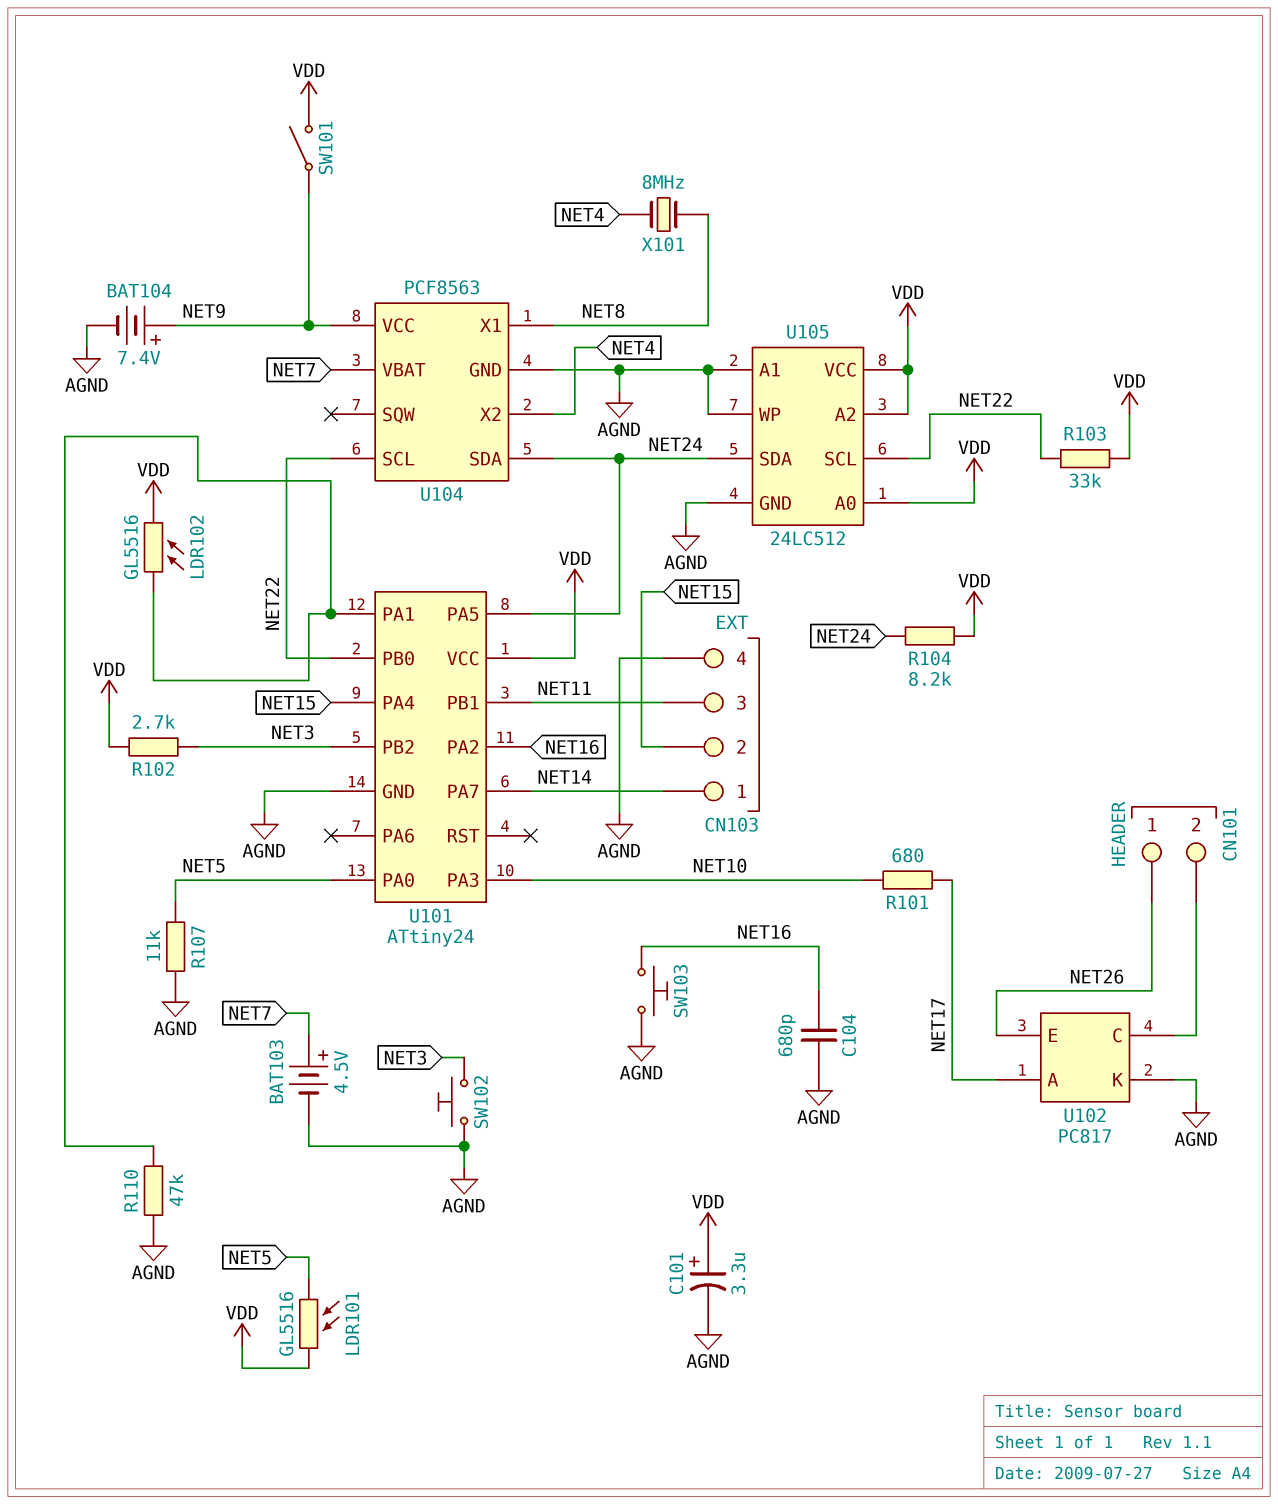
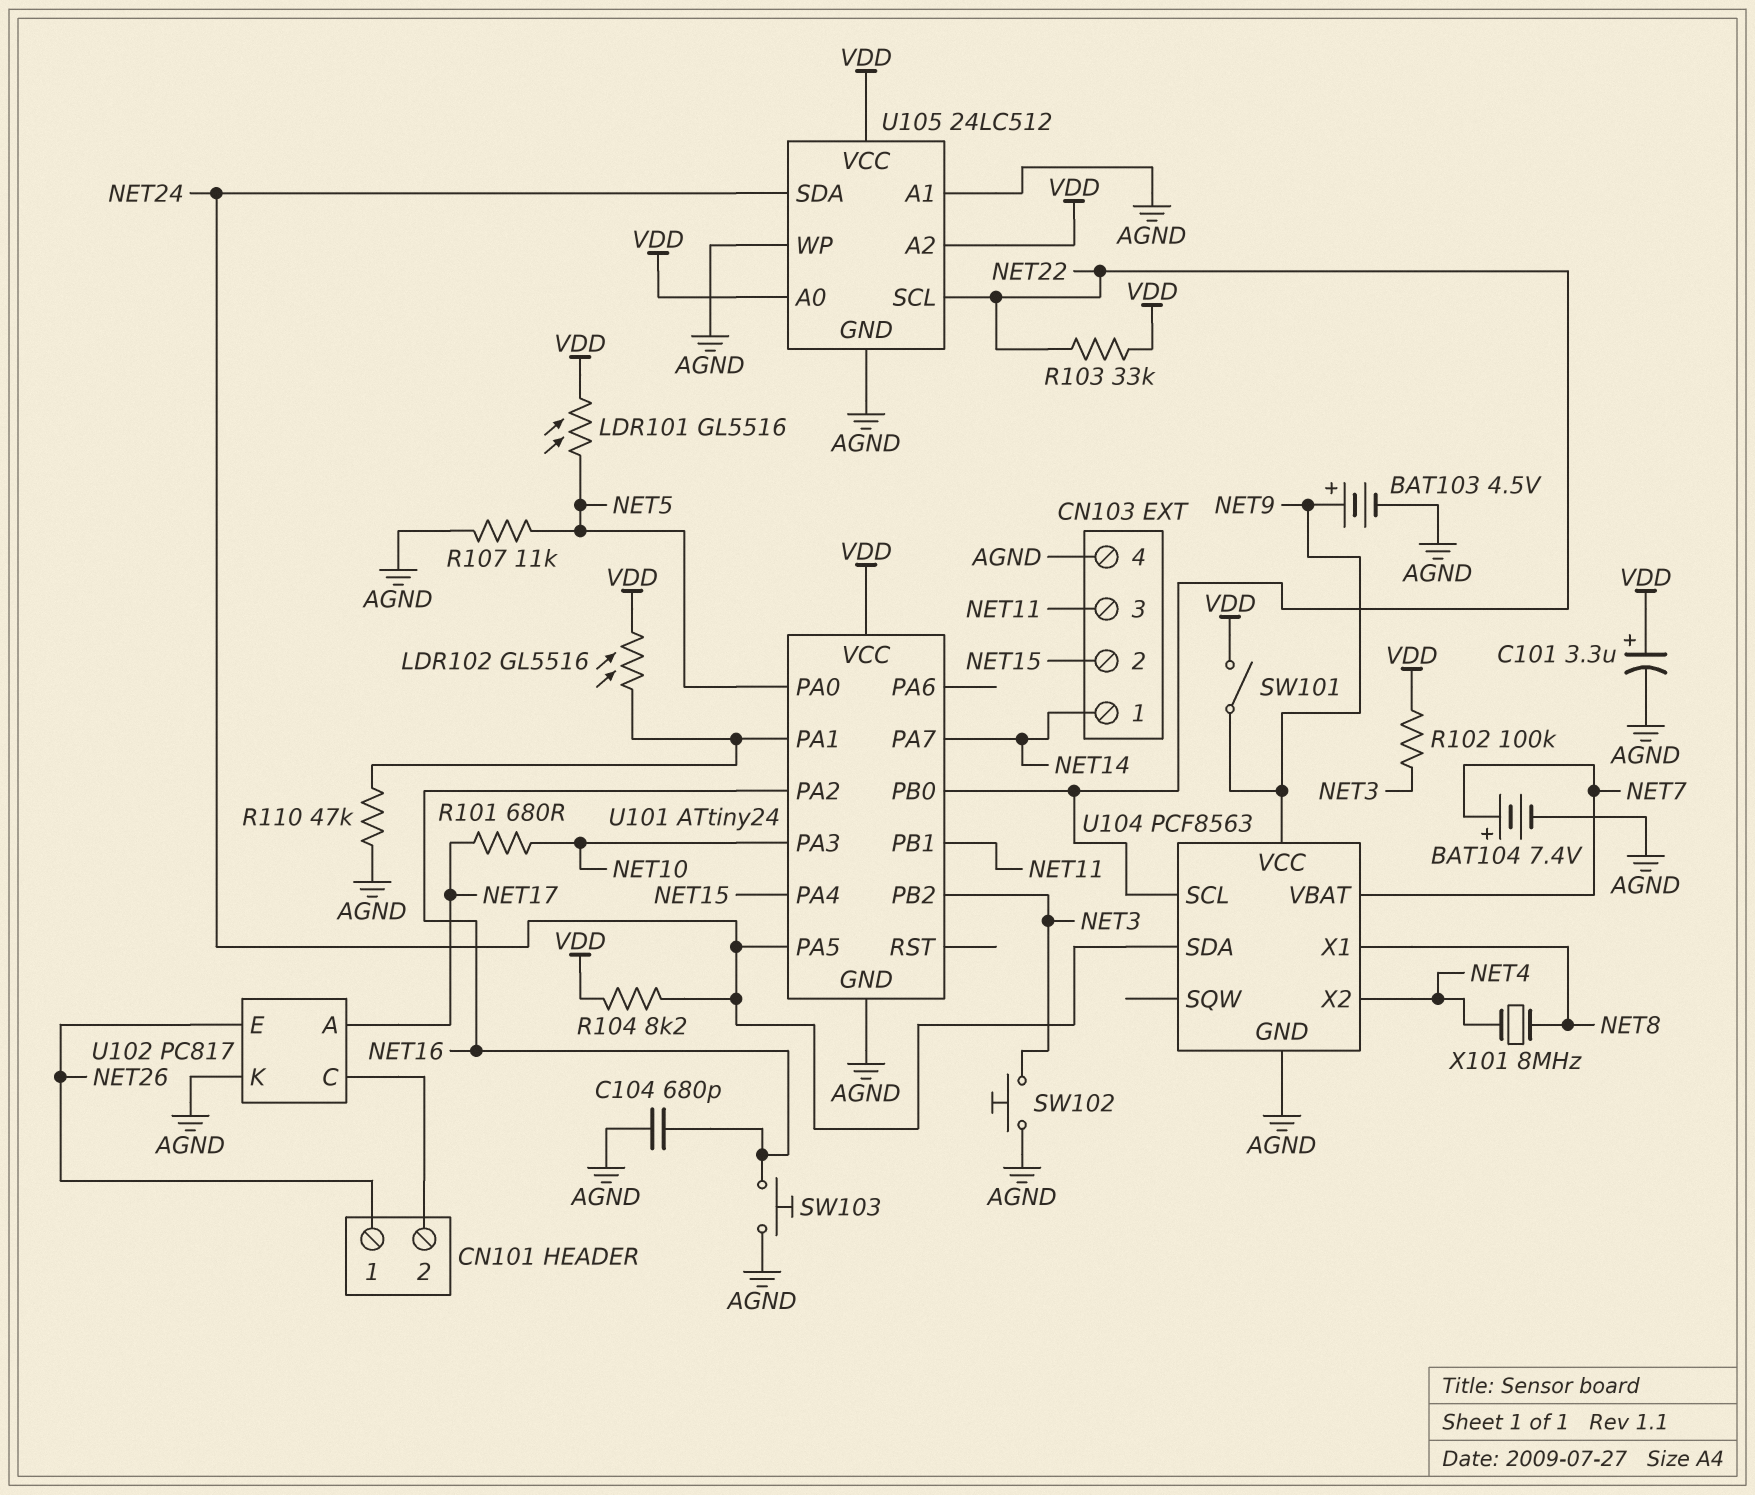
BAT103: 4.5V (plus NET7, minus AGND) -> 4.5V (plus NET9, minus AGND)
BAT104: 7.4V (plus NET9, minus AGND) -> 7.4V (plus NET7, minus AGND)
R102: 2.7k (NET3, VDD) -> 100k (NET3, VDD)

